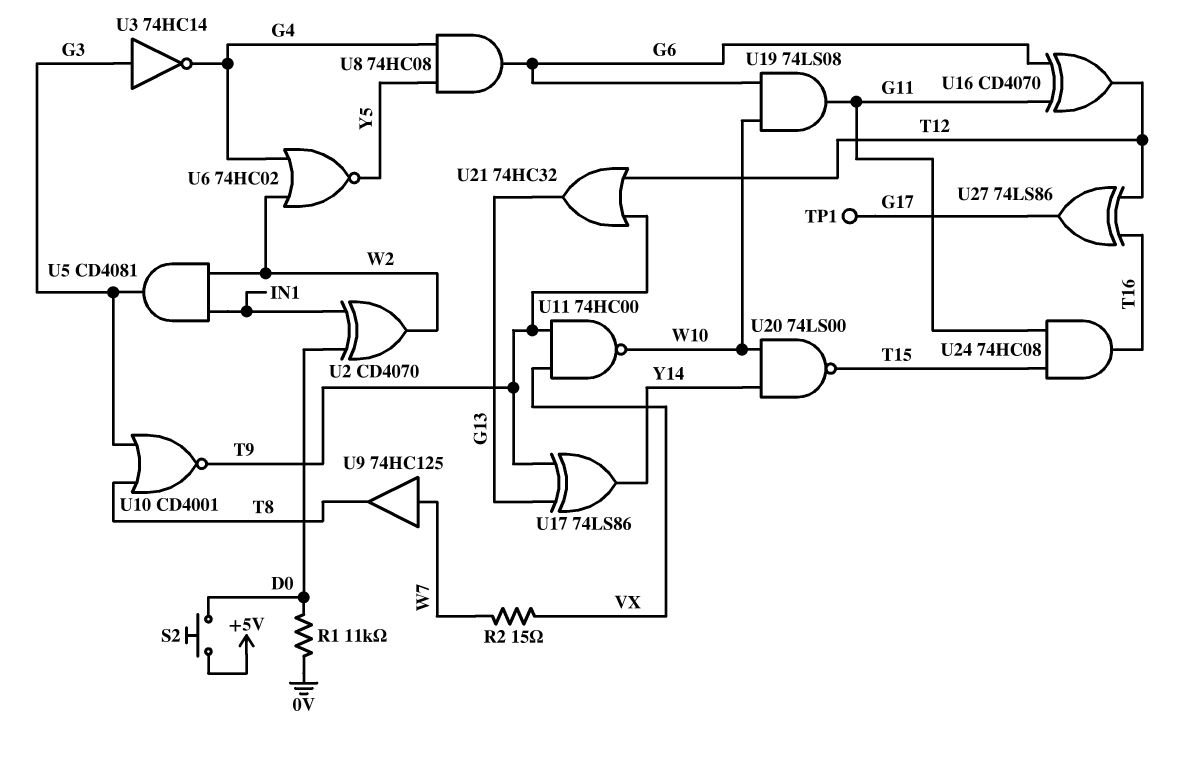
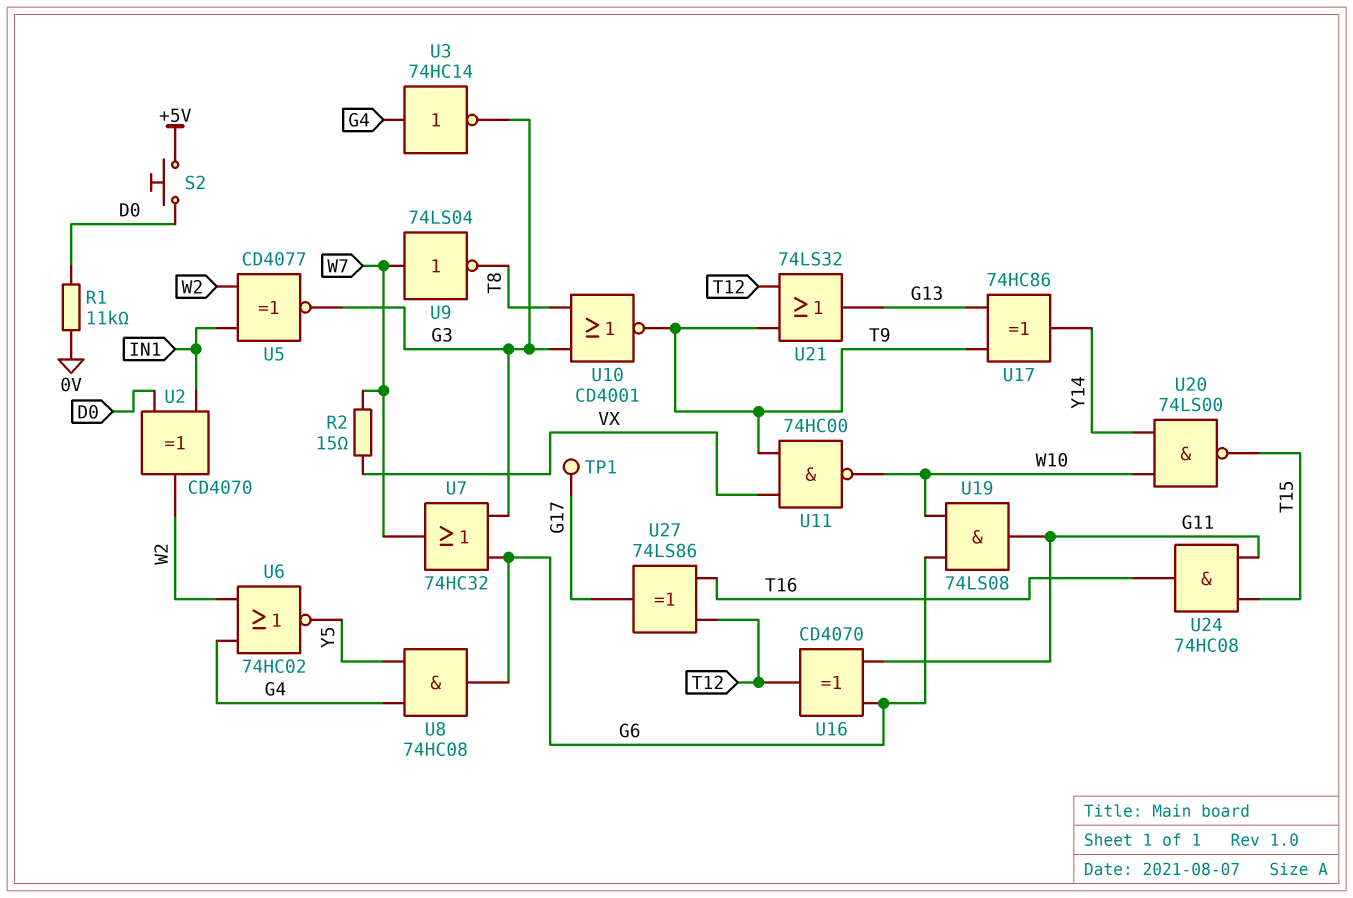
U3: NOT 74HC14 (in G3, out G4) -> NOT 74HC14 (in G4, out G3)
U5: AND CD4081 (in IN1, in W2, out G3) -> XNOR CD4077 (in IN1, in W2, out G3)
U7: none -> OR 74HC32 (in G3, in G6, out W7)
U9: buffer 74HC125 (in W7, out T8) -> NOT 74LS04 (in W7, out T8)
U17: XOR 74LS86 (in G13, in T9, out Y14) -> XOR 74HC86 (in G13, in T9, out Y14)
U21: OR 74HC32 (in T9, in T12, out G13) -> OR 74LS32 (in T9, in T12, out G13)

